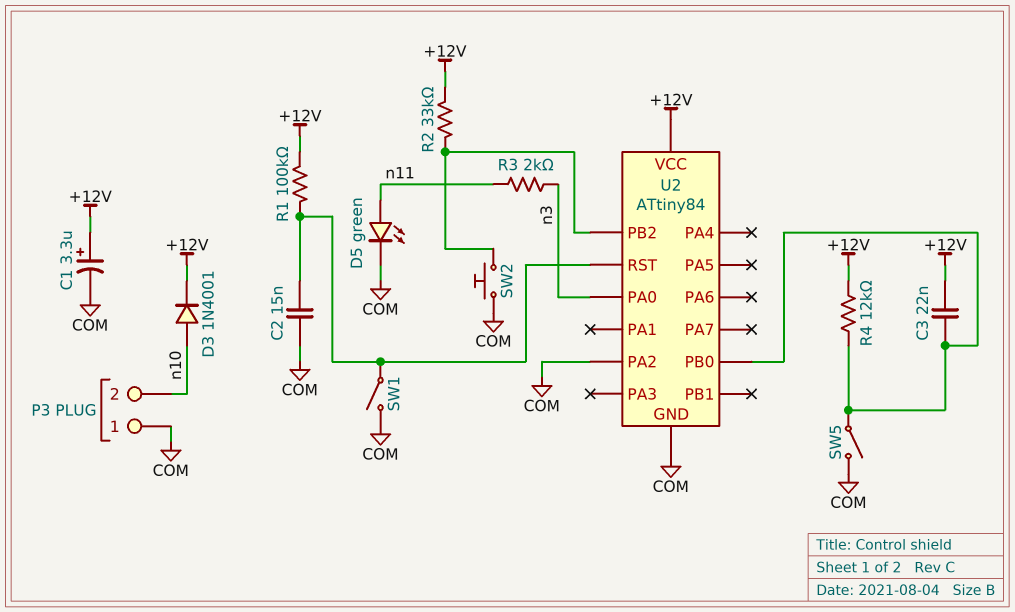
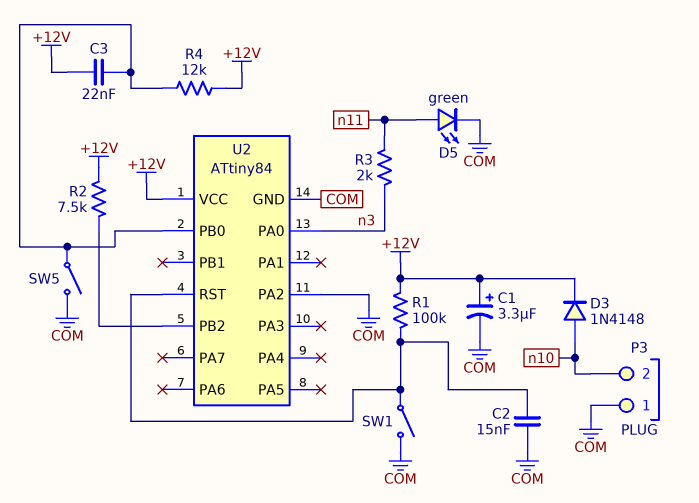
D3: diode 1N4001 (A n10, K +12V) -> diode 1N4148 (A n10, K +12V)
R2: 33k (+12V, U2/PB2) -> 7.5k (+12V, U2/PB2)
SW2: button (COM, U2/PB2) -> none

